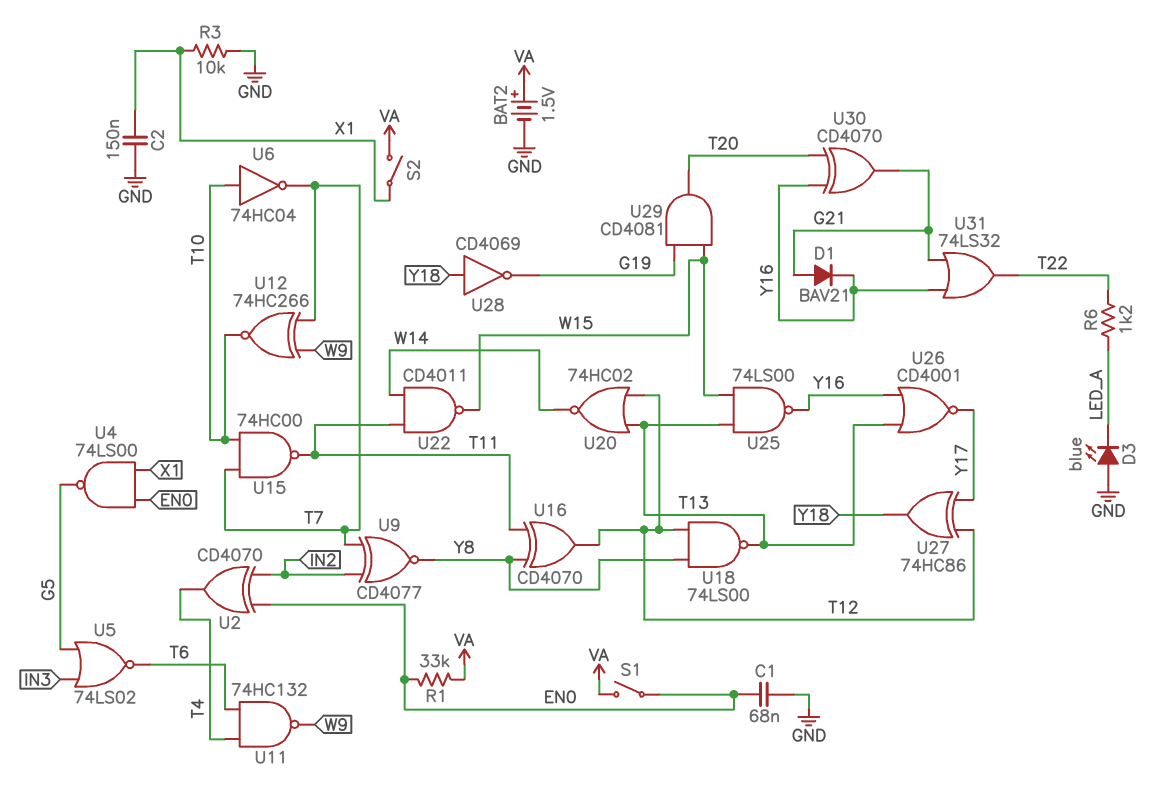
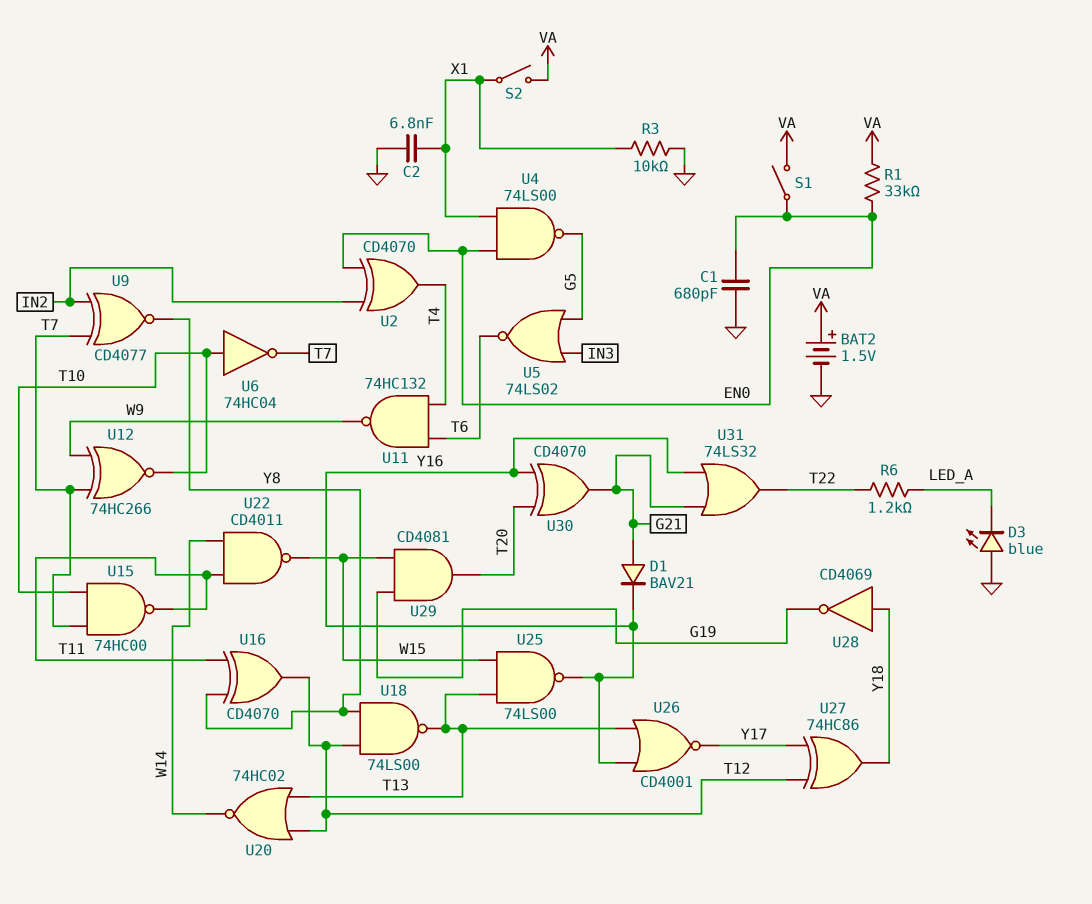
C1: 68nF (EN0, GND) -> 680pF (EN0, GND)
C2: 150nF (GND, X1) -> 6.8nF (GND, X1)

